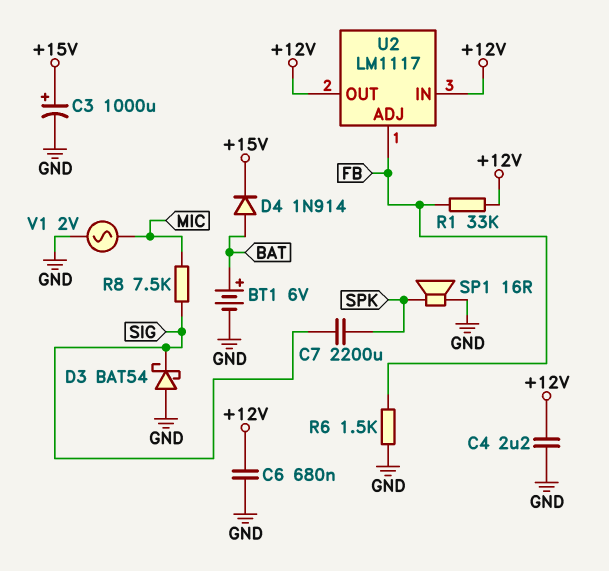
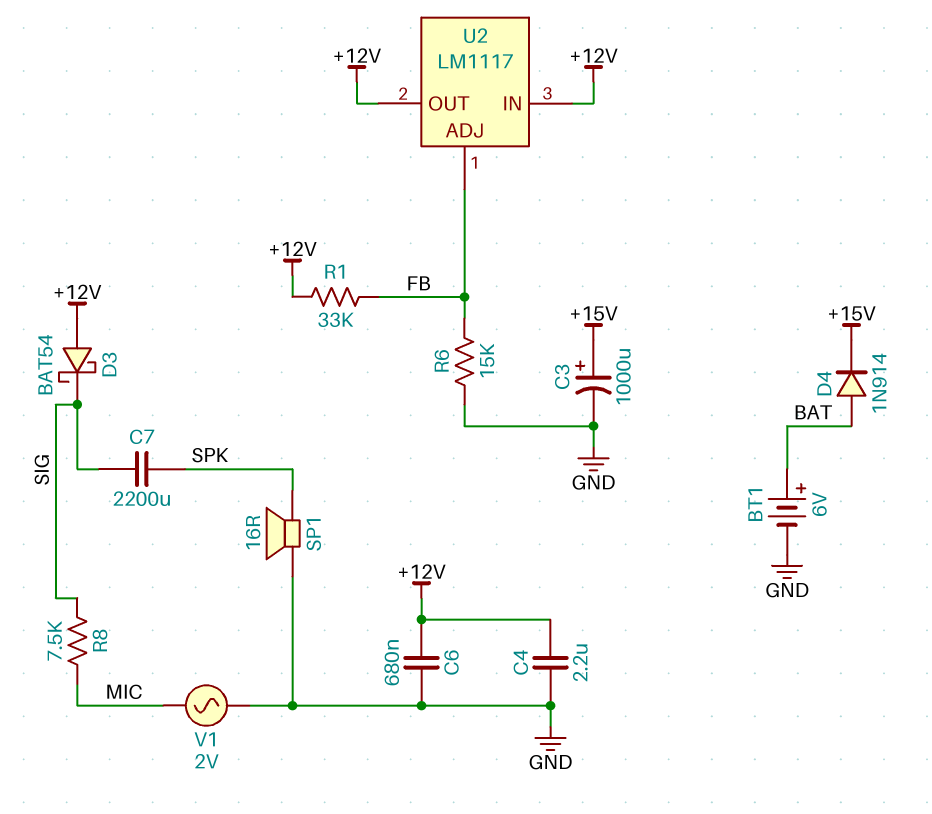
D3: schottky BAT54 (A GND, K SIG) -> schottky BAT54 (A +12V, K SIG)
R6: 1.5k (FB, GND) -> 15k (FB, GND)

